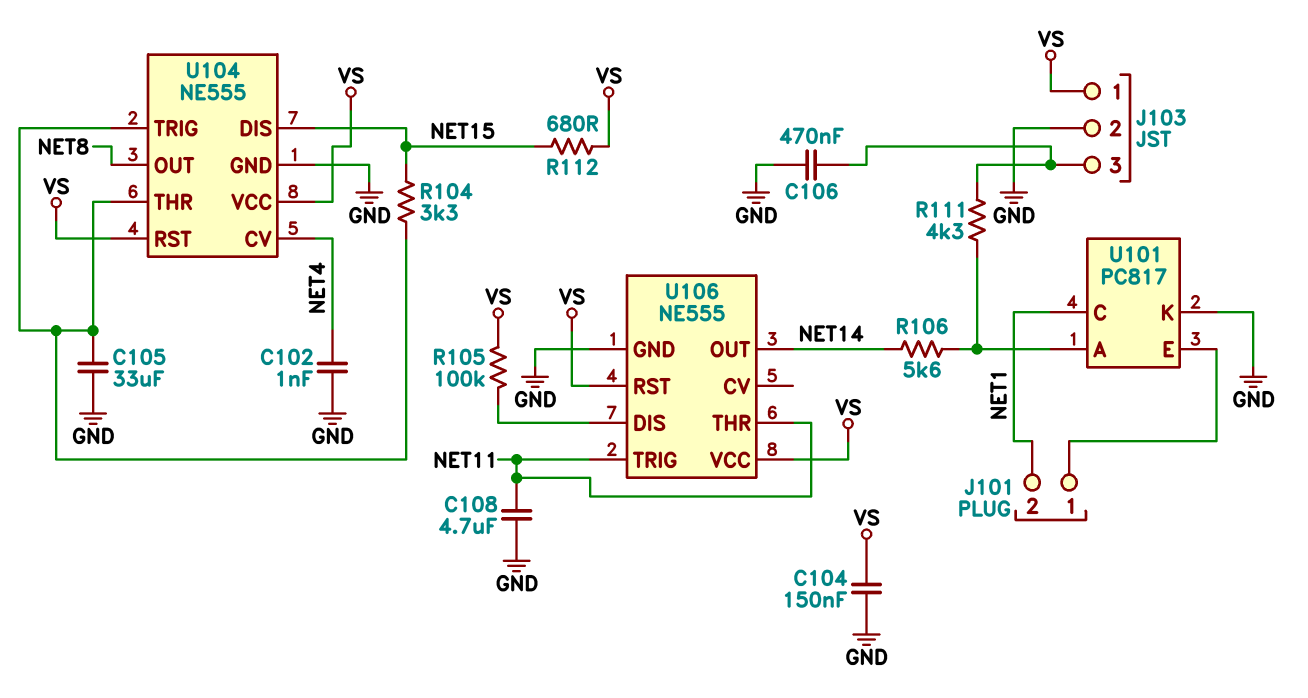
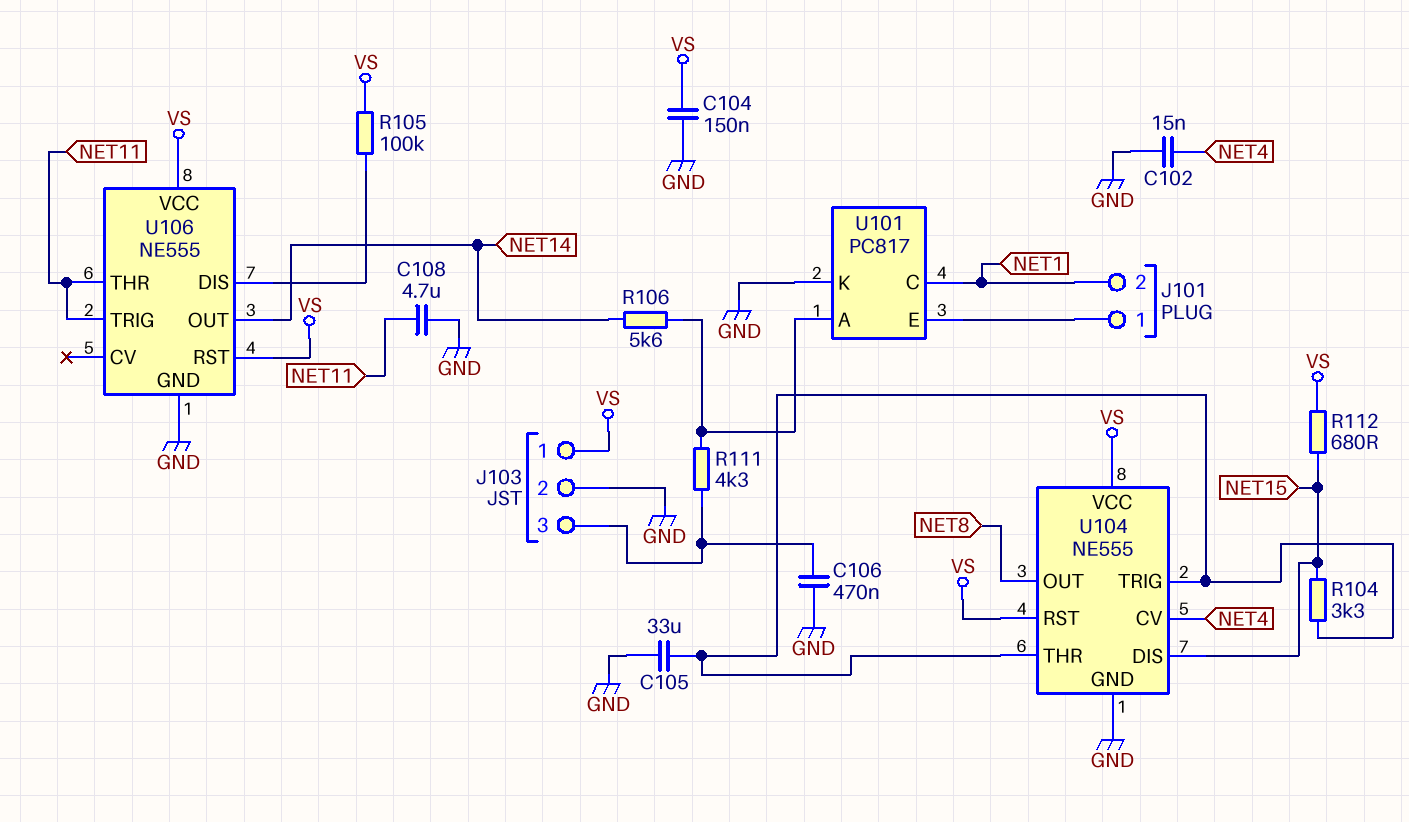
C102: 1nF (GND, NET4) -> 15nF (GND, NET4)

